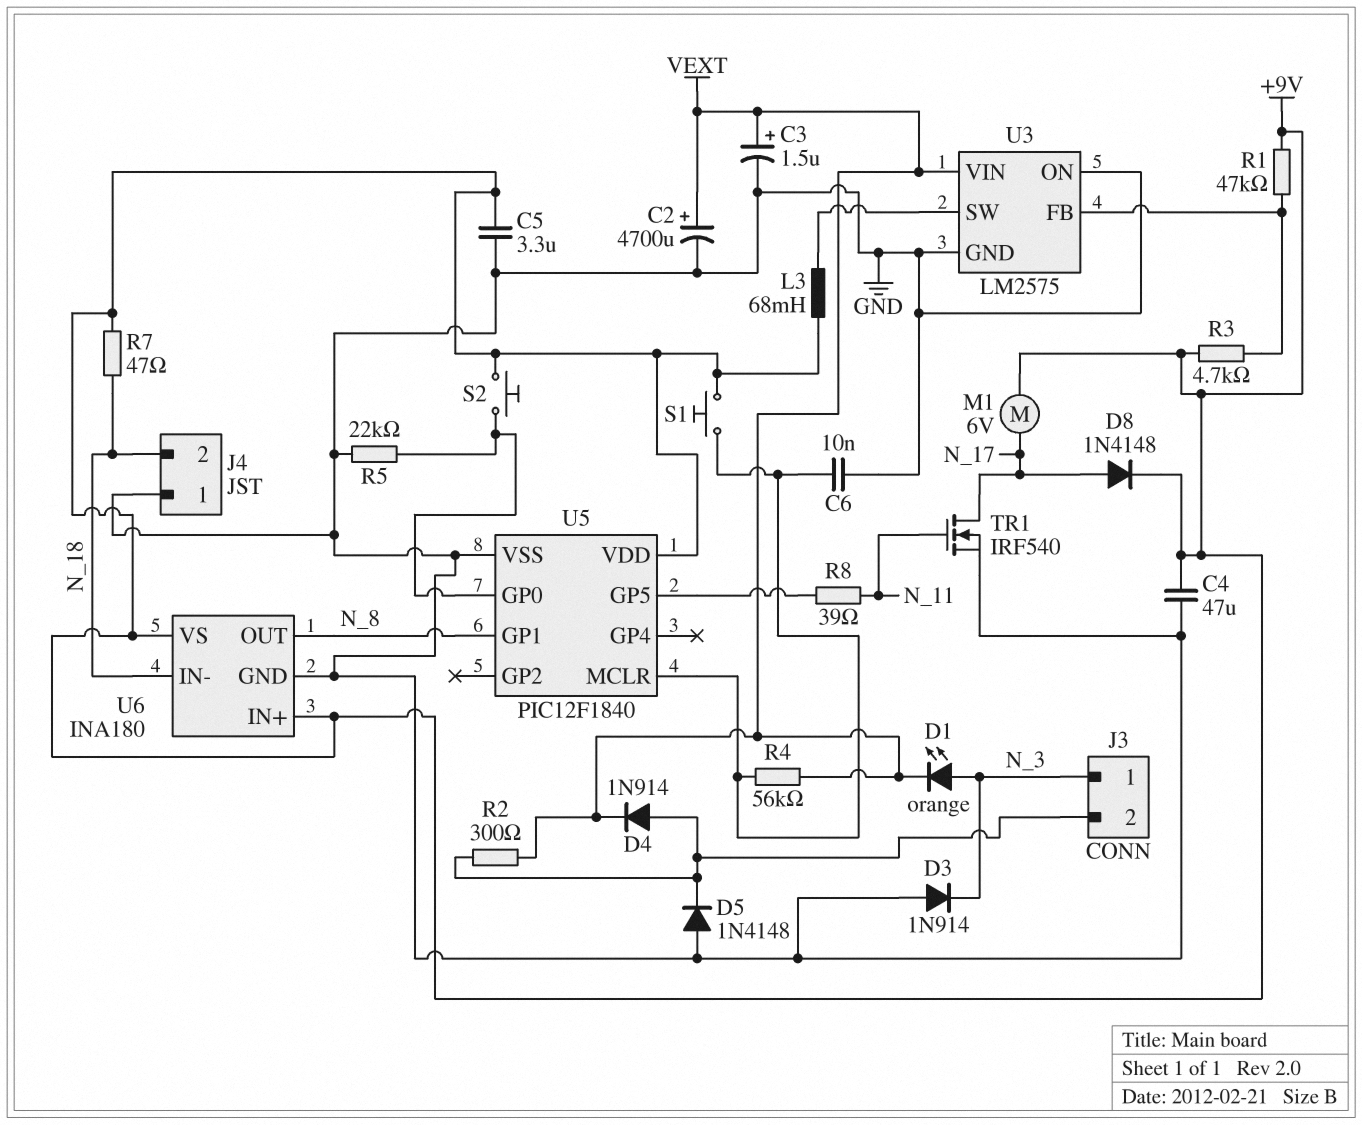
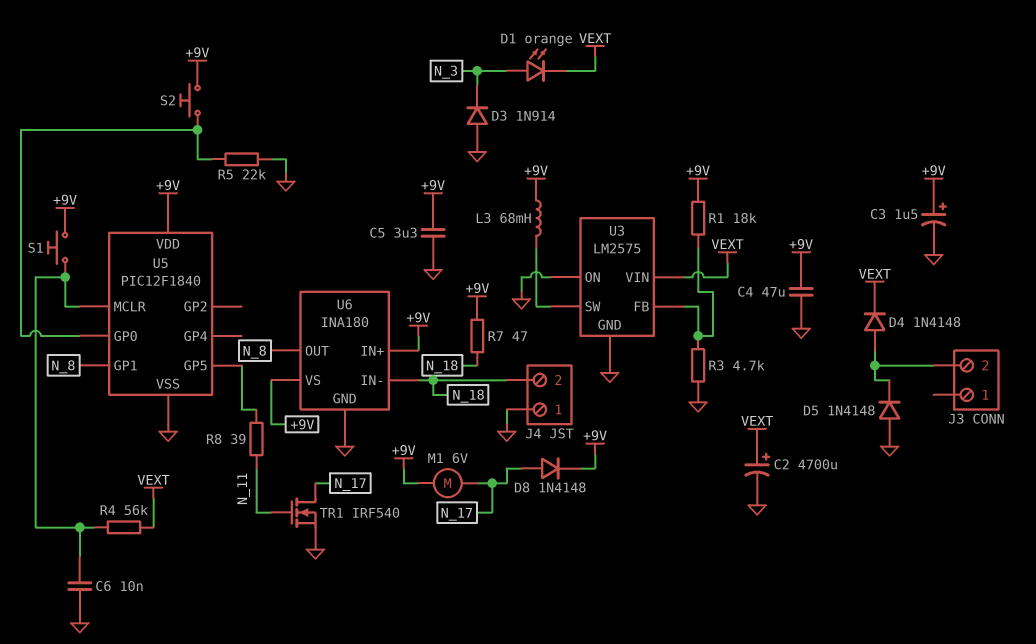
C3: 1.5uF (plus VEXT, minus GND) -> 1.5uF (plus +9V, minus GND)
D4: diode 1N914 (A J3/2, K VEXT) -> diode 1N4148 (A J3/2, K VEXT)
J3 pin 1: N_3 -> none
R1: 47k (+9V, U3/FB) -> 18k (+9V, U3/FB)
R2: 300 (J3/2, VEXT) -> none
R3: 4.7k (+9V, U3/FB) -> 4.7k (GND, U3/FB)

